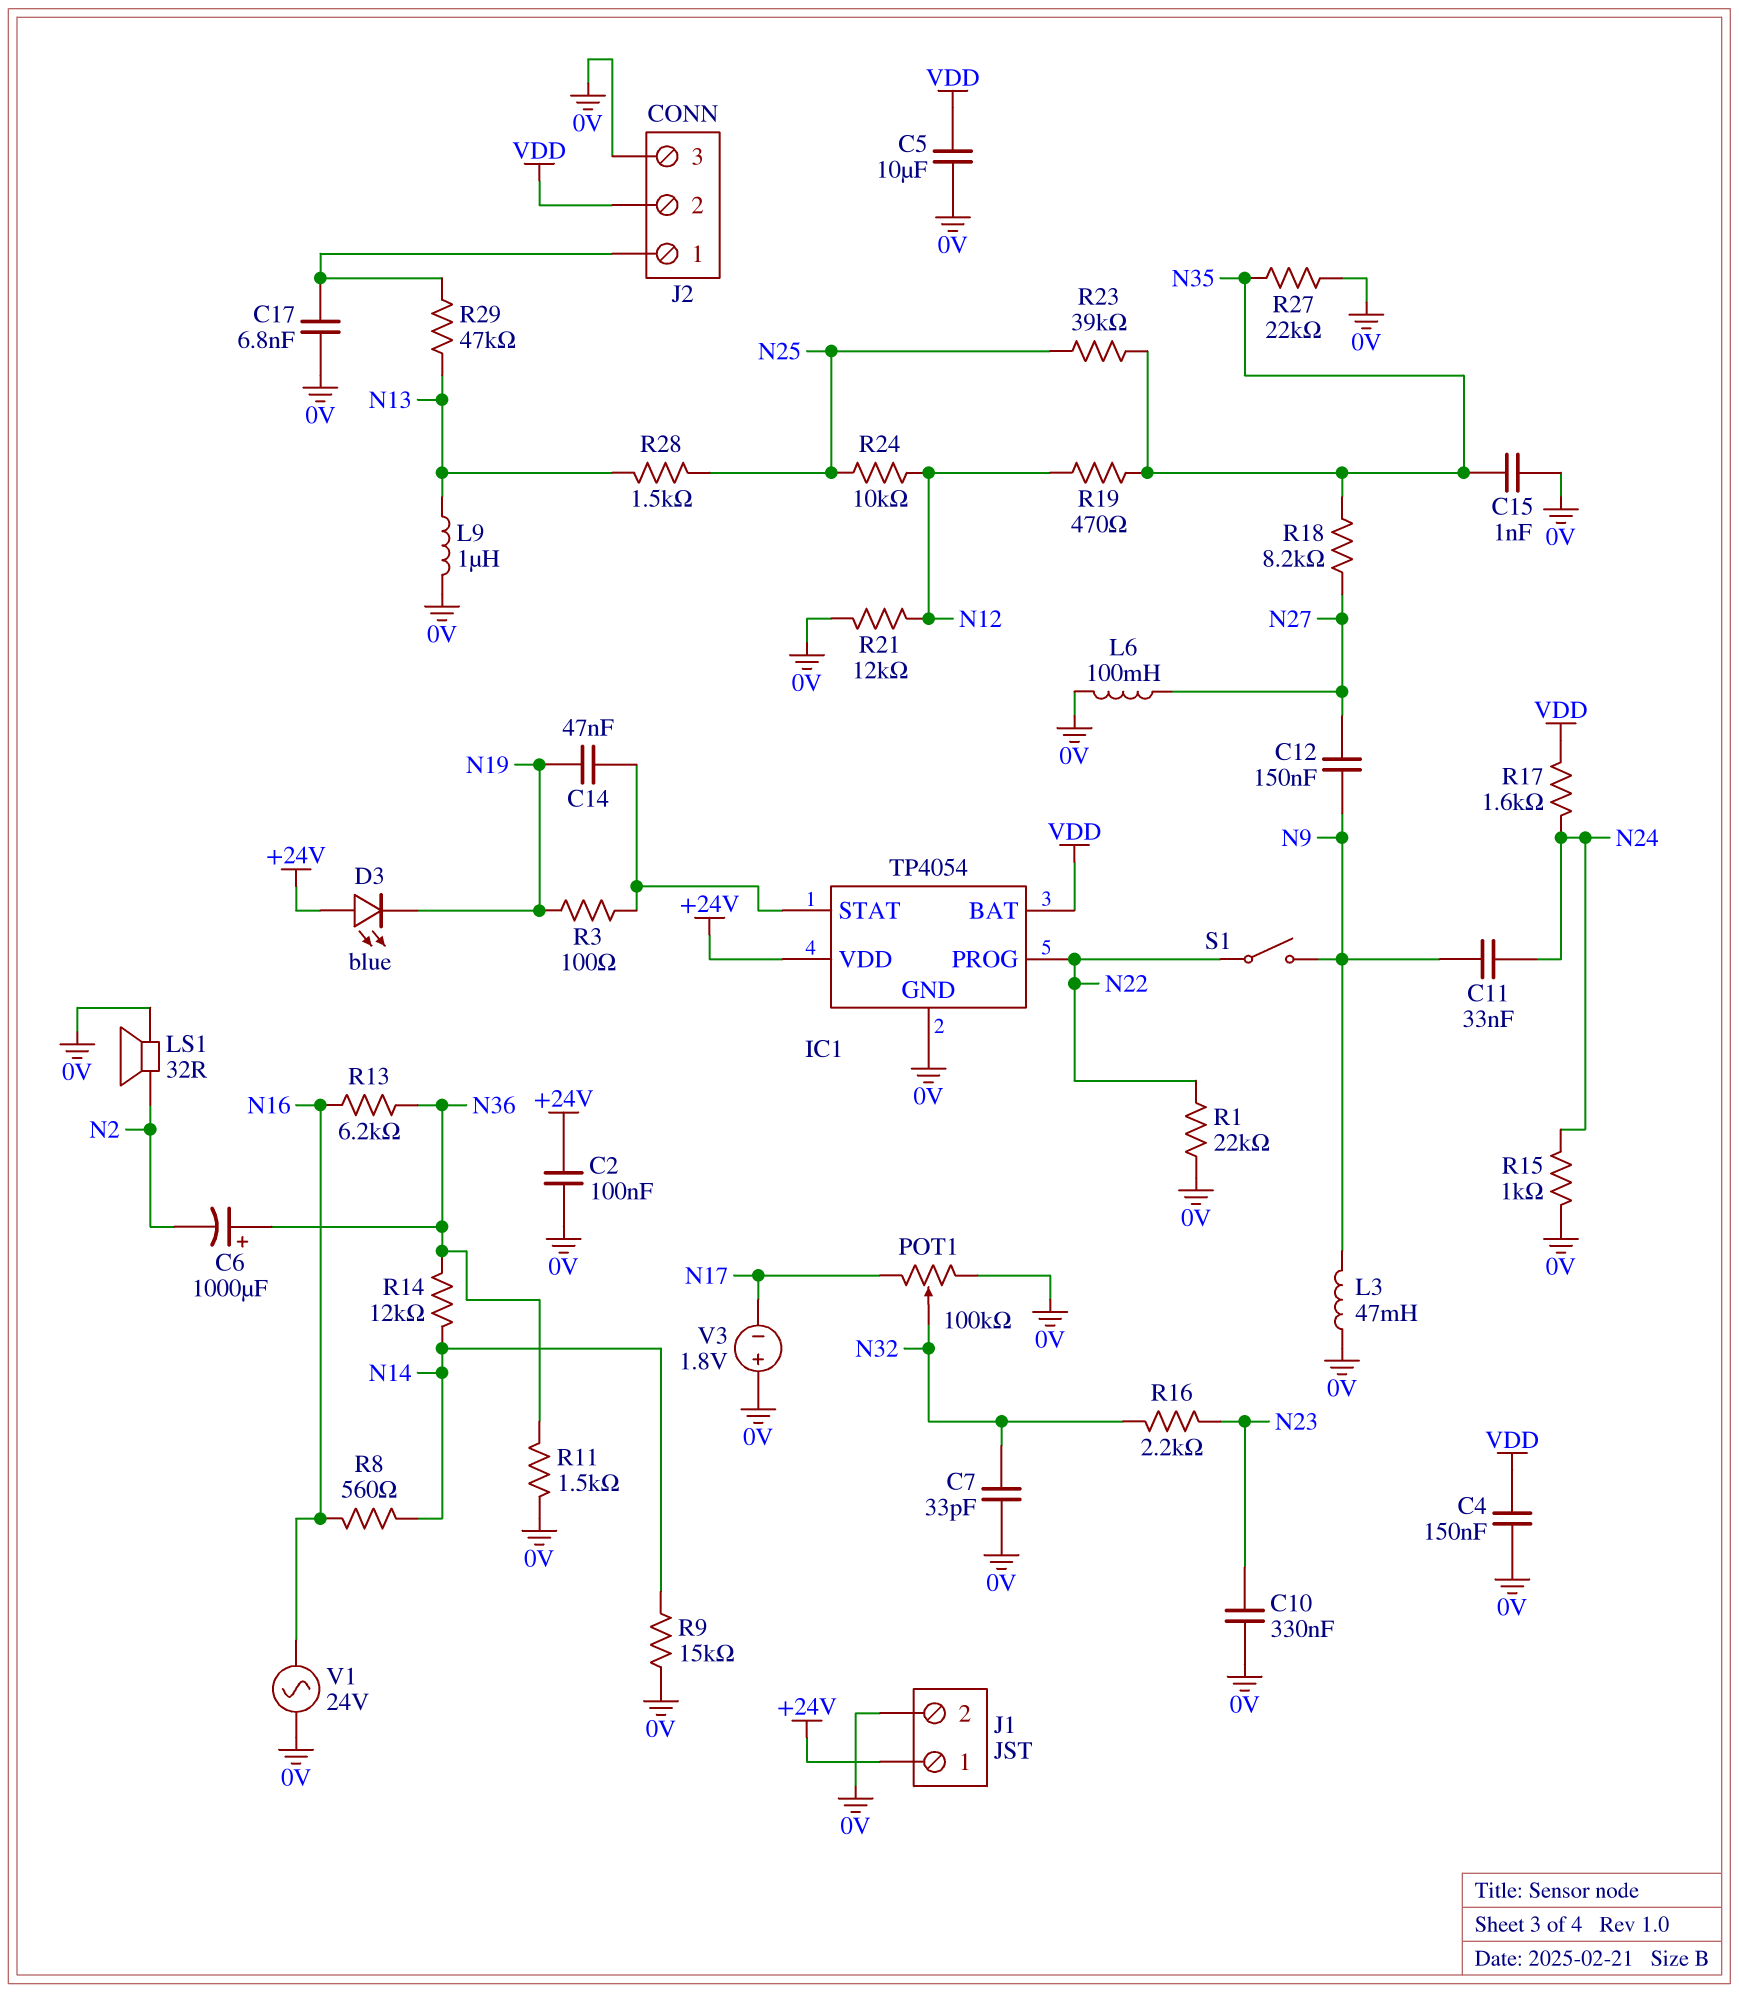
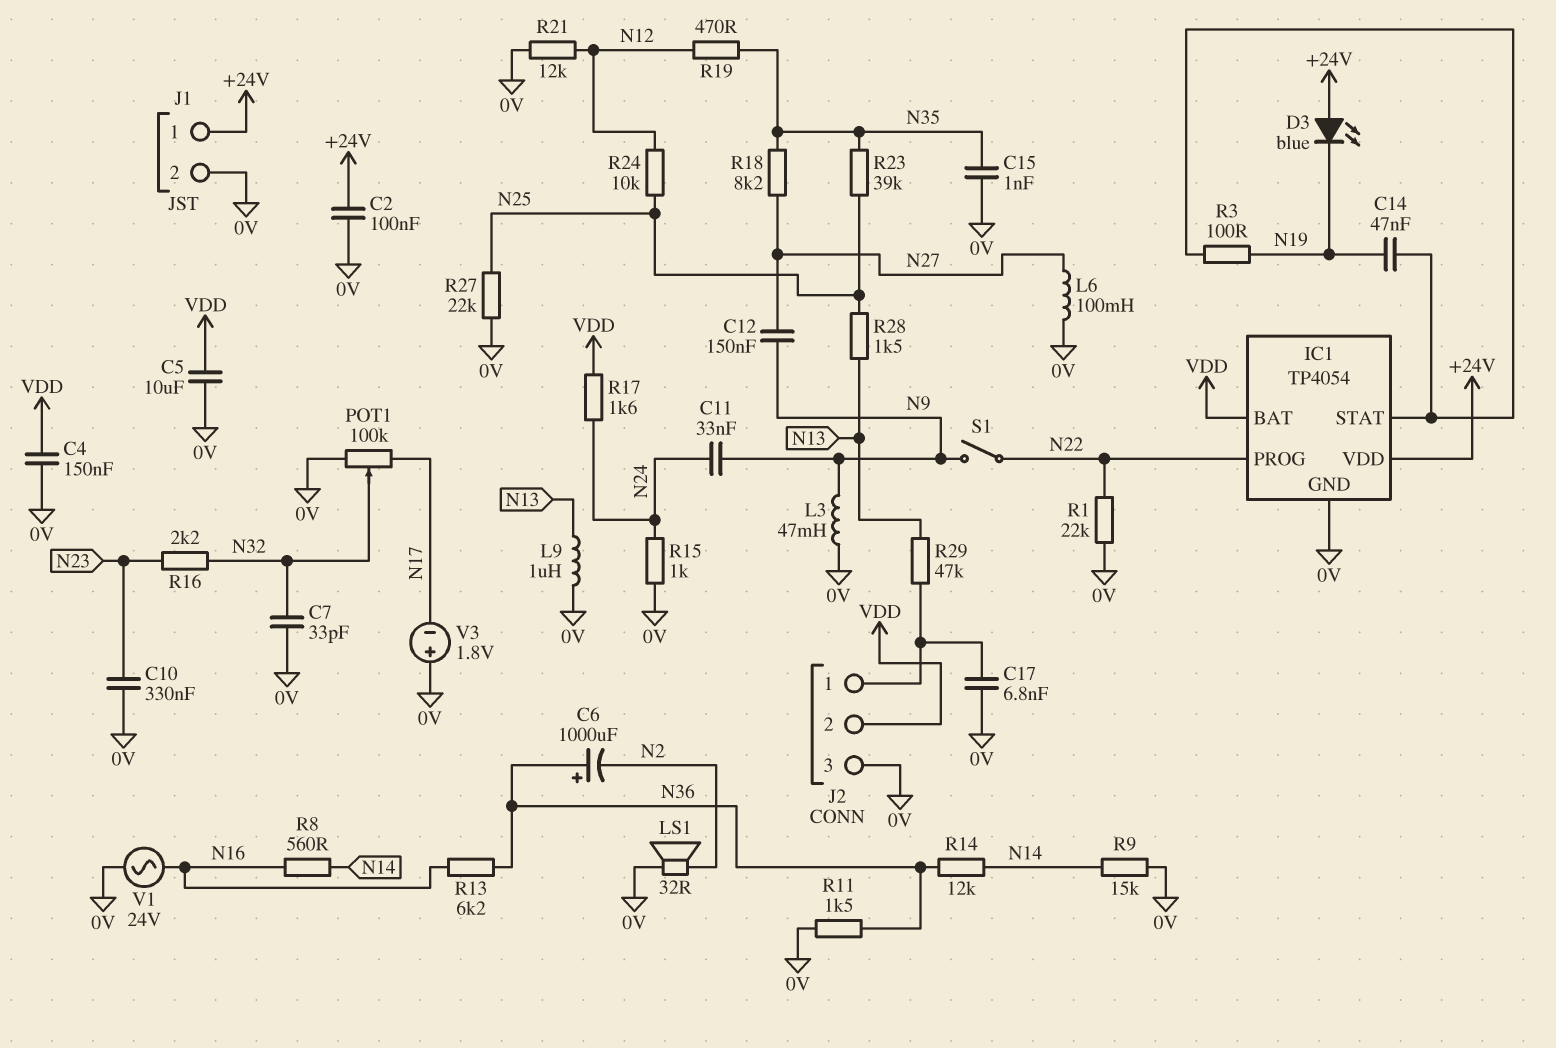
R27: 22k (0V, N35) -> 22k (0V, N25)

